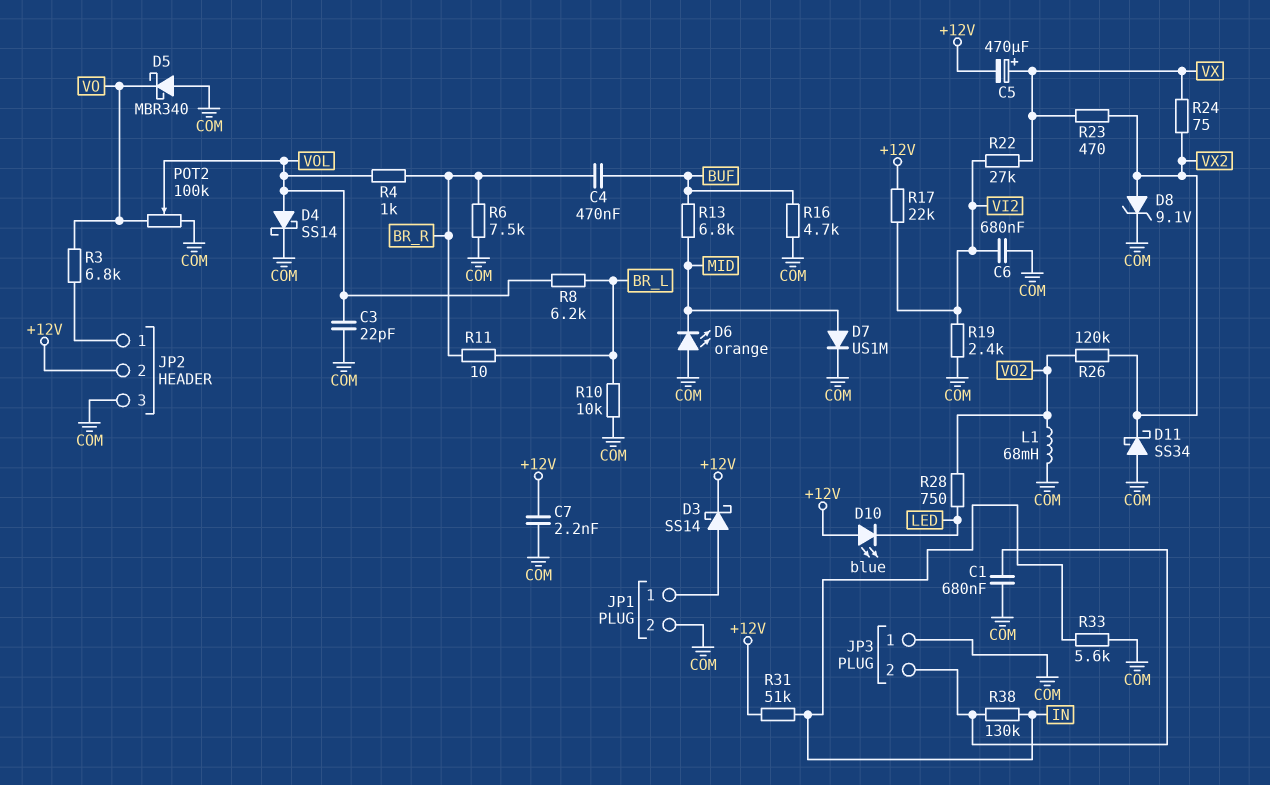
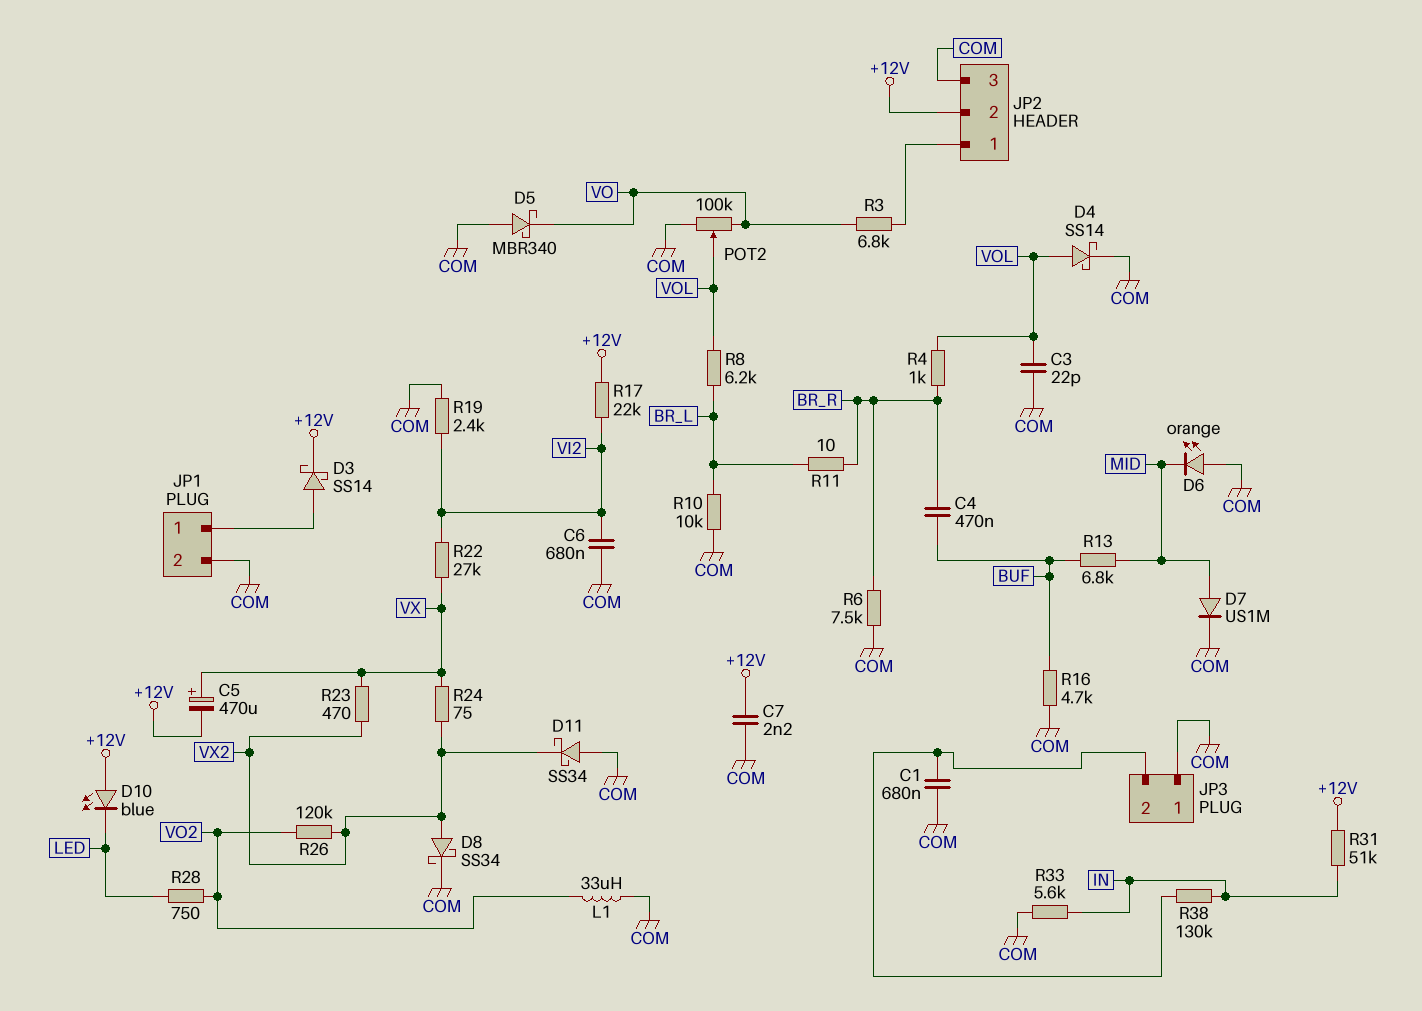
D8: zener 9.1V (A VX2, K COM) -> schottky SS34 (A VX2, K COM)
L1: 68mH (COM, VO2) -> 33uH (COM, VO2)

